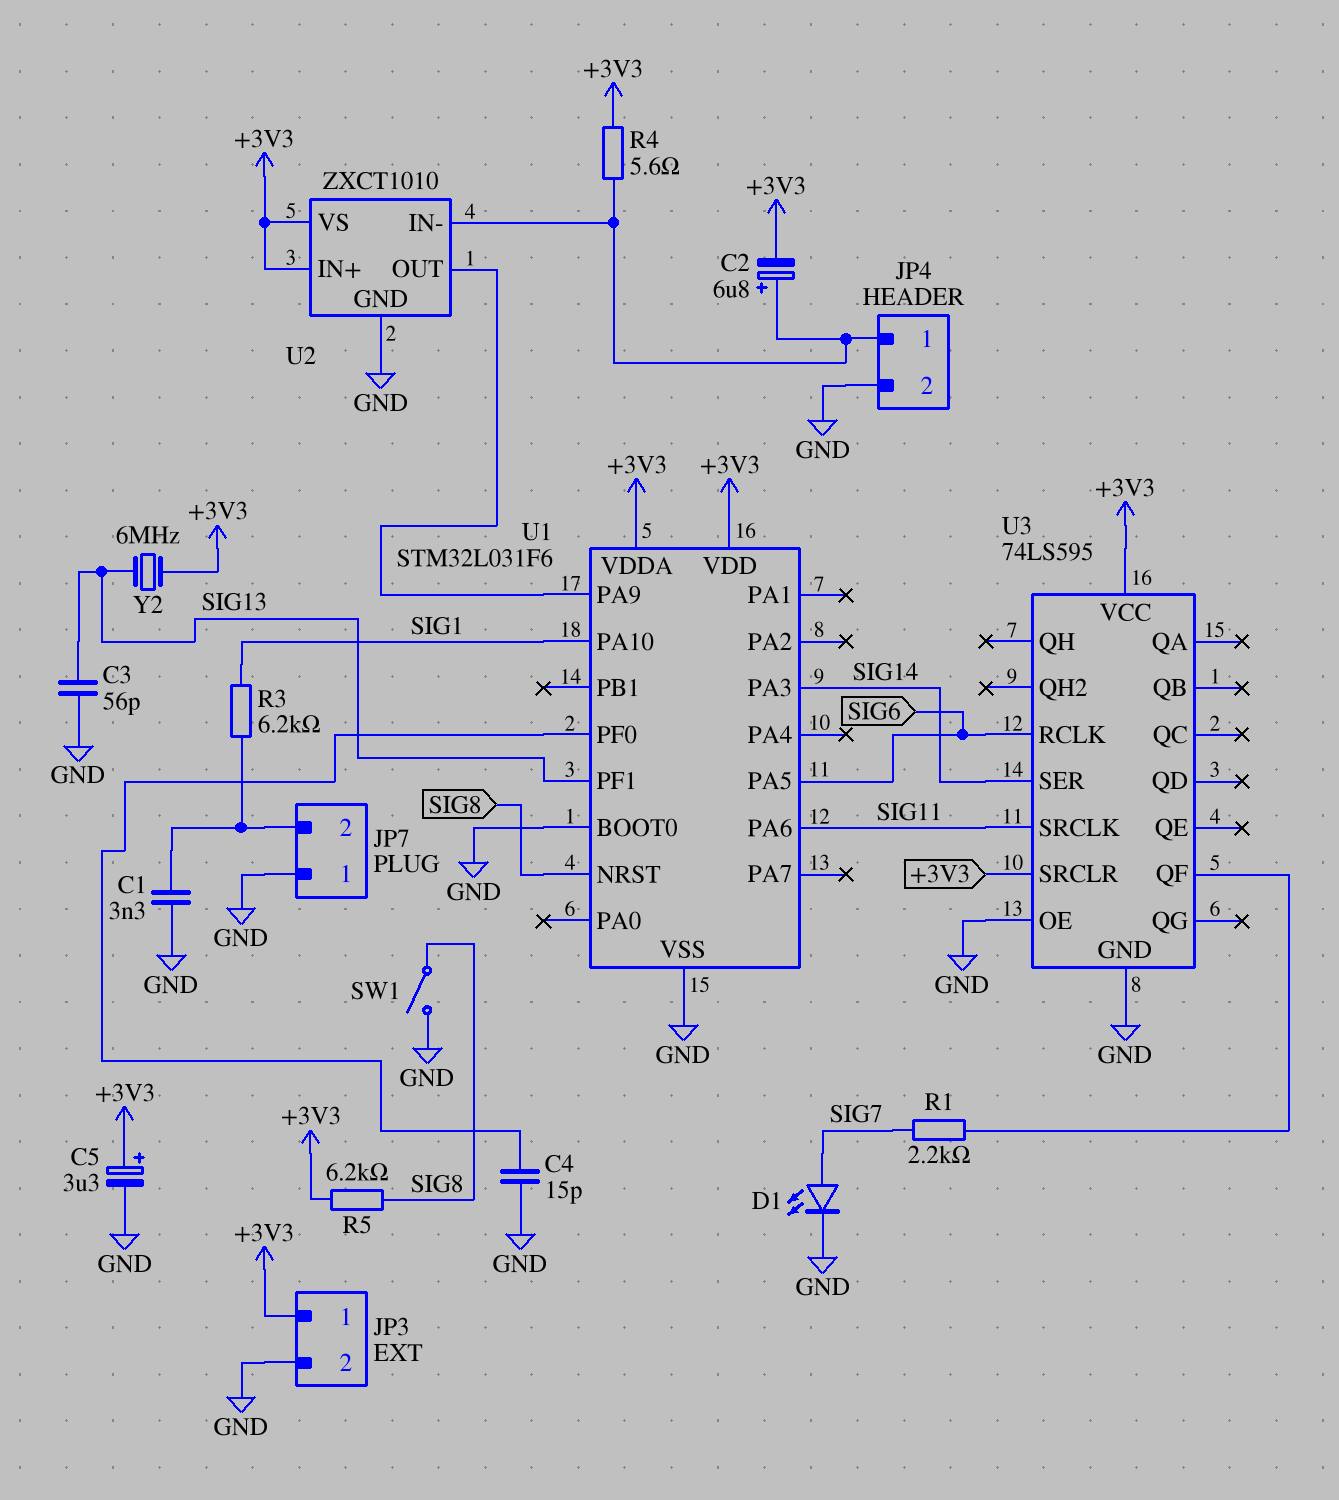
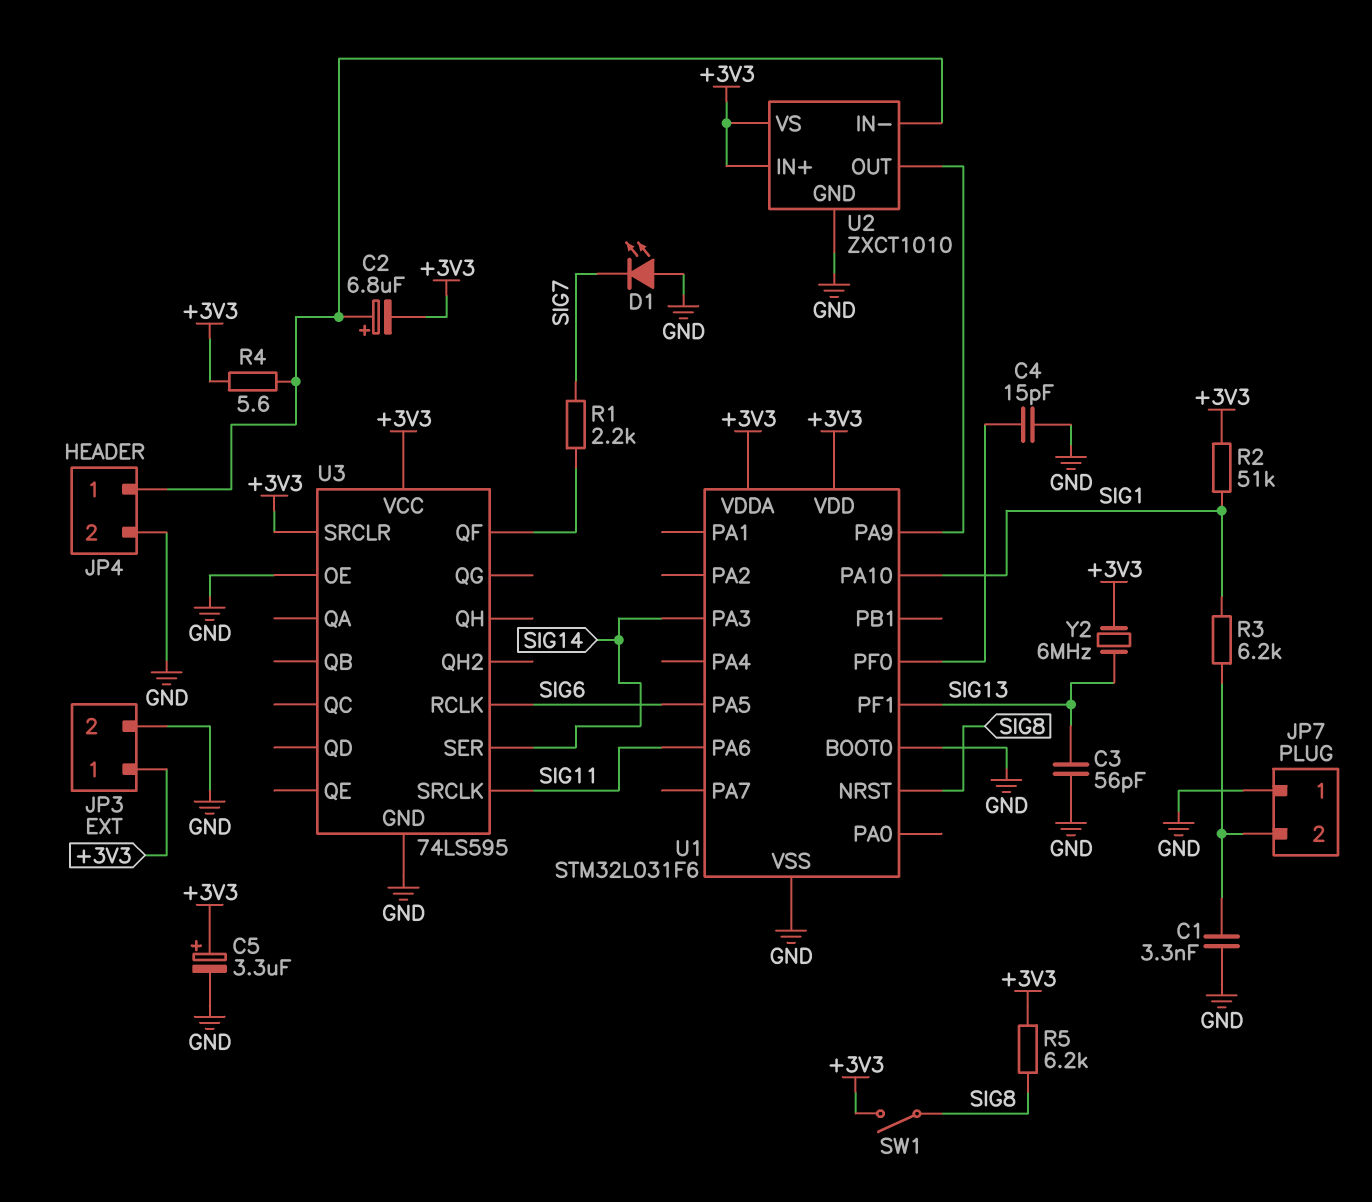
D1: LED (A SIG7, K GND) -> LED (A GND, K SIG7)
R2: none -> 51k (+3V3, SIG1)
SW1: switch (GND, SIG8) -> switch (+3V3, SIG8)

